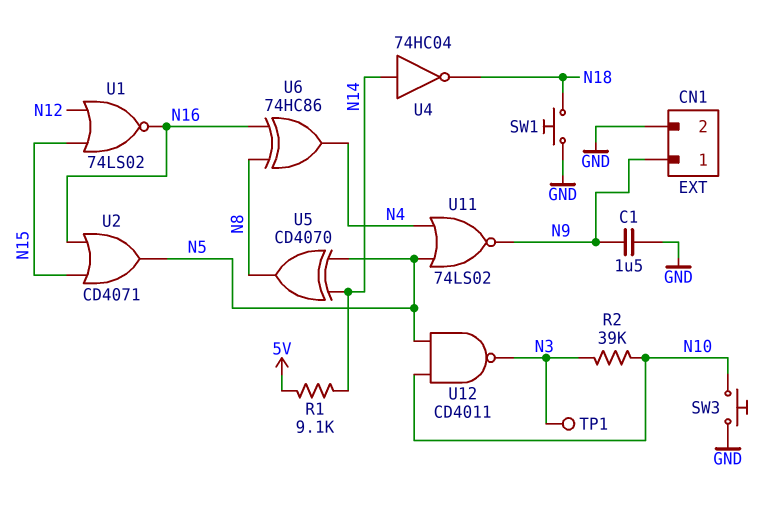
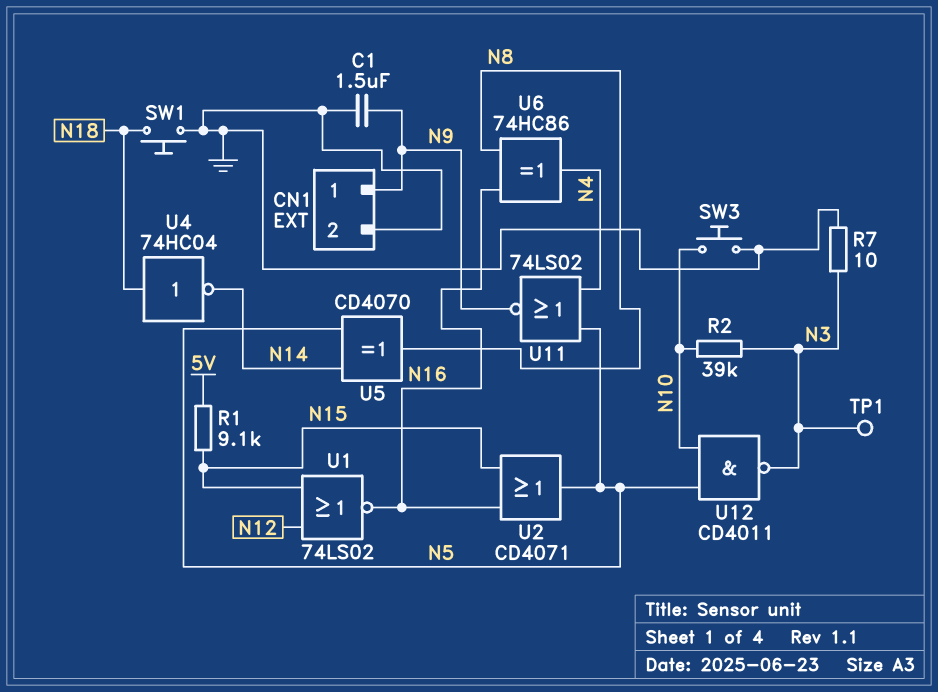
R1: 9.1k (5V, N14) -> 9.1k (5V, N15)
R7: none -> 10 (GND, N3)
U4: NOT 74HC04 (in N14, out N18) -> NOT 74HC04 (in N18, out N14)

